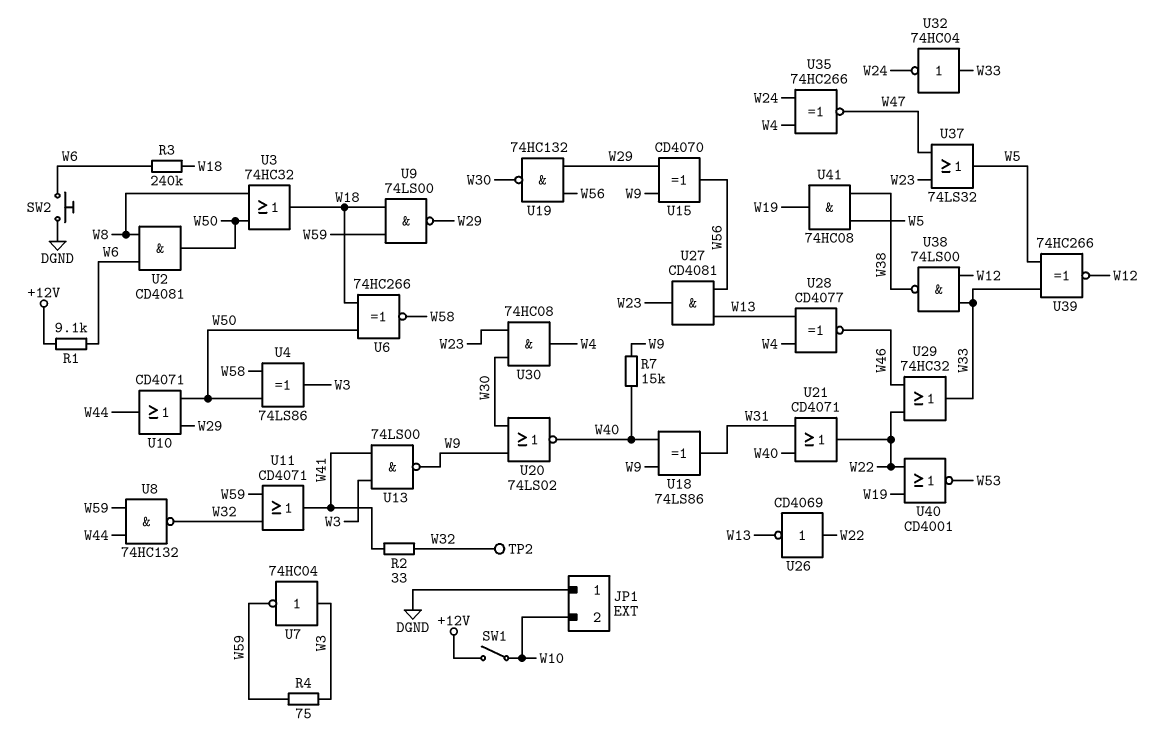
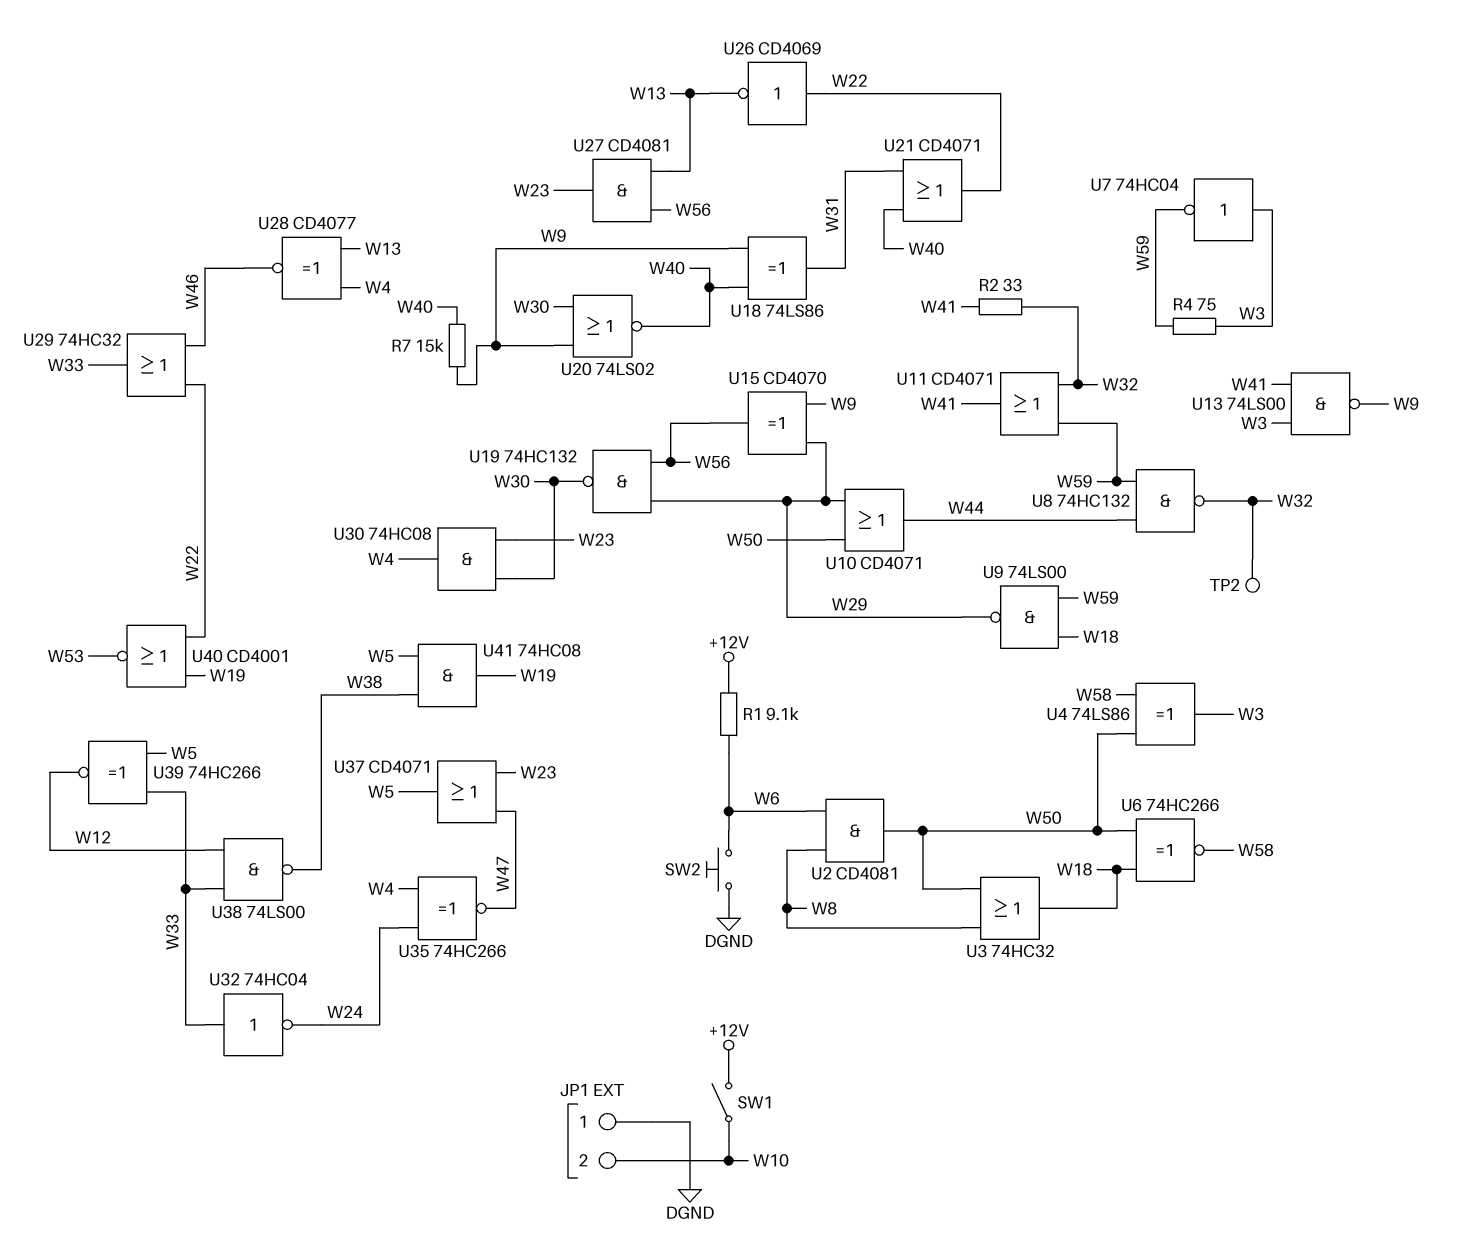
R3: 240k (W6, W18) -> none
U37: OR 74LS32 (in W23, in W47, out W5) -> OR CD4071 (in W23, in W47, out W5)

